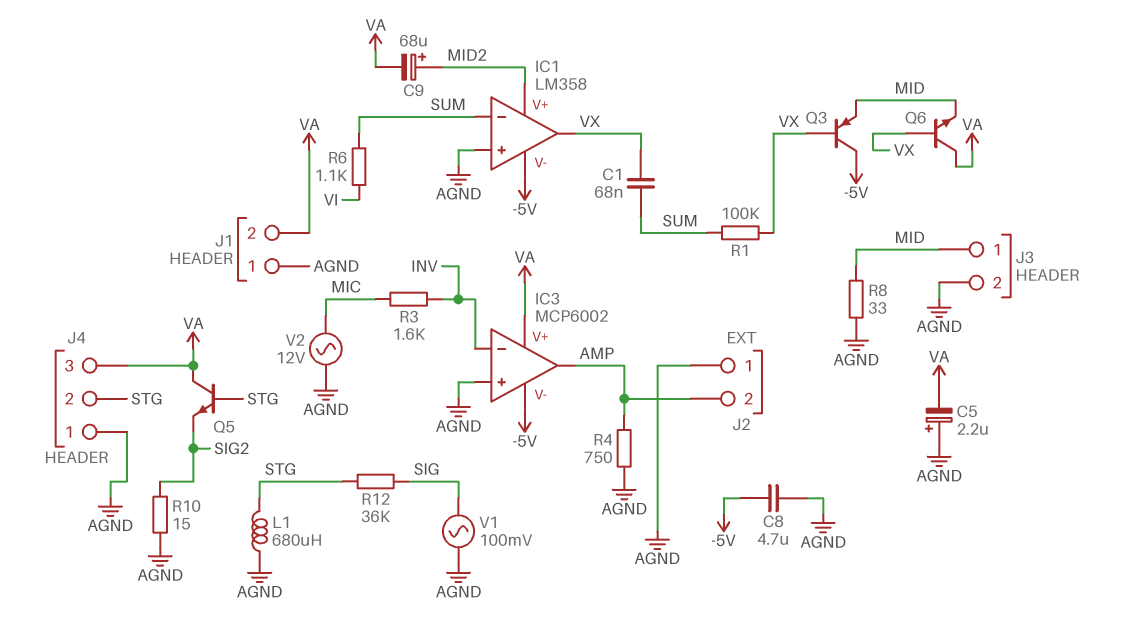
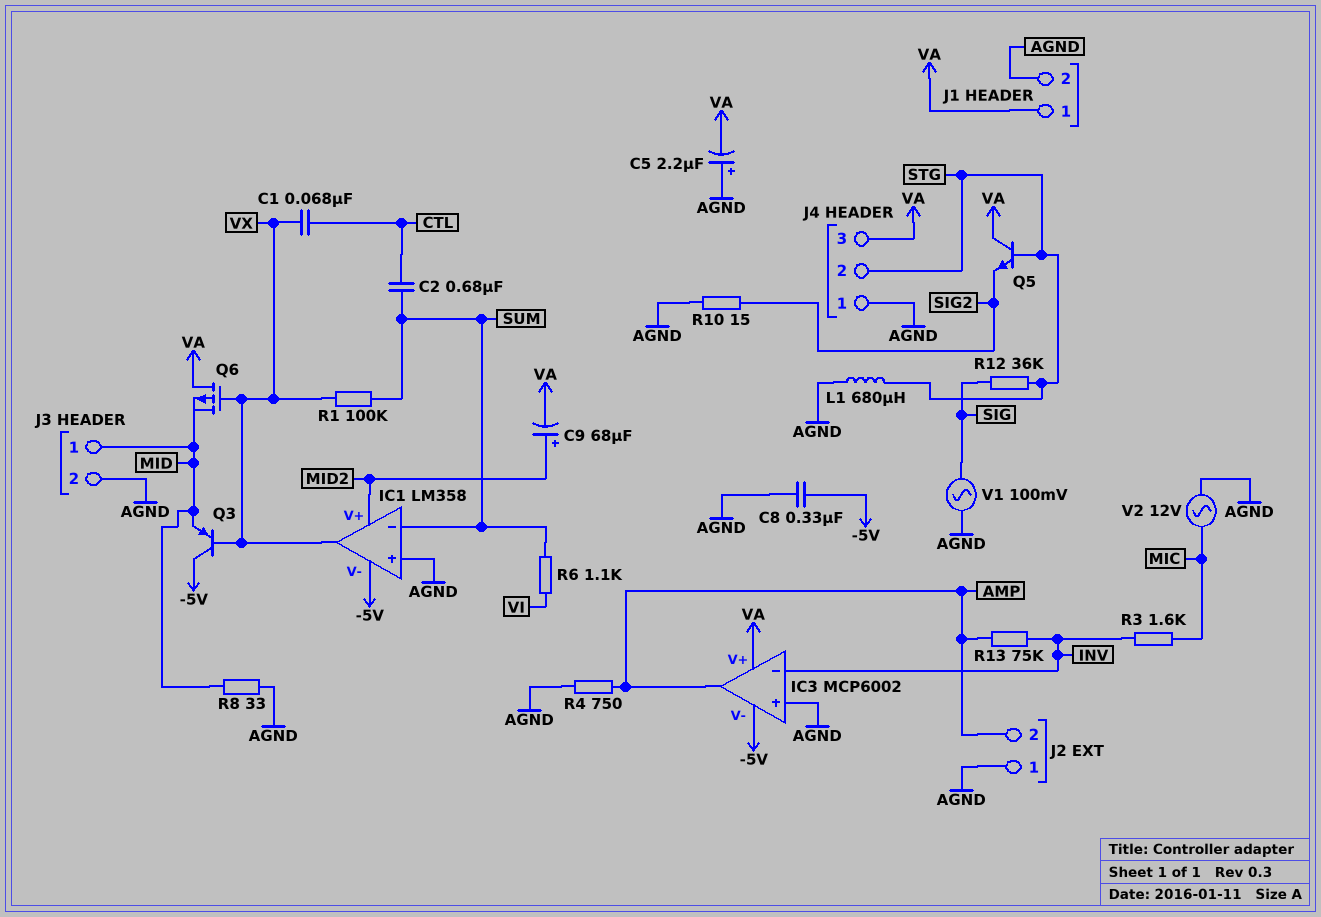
C1: 68nF (SUM, VX) -> 68nF (CTL, VX)
C2: none -> 680nF (CTL, SUM)
C8: 4.7uF (-5V, AGND) -> 330nF (-5V, AGND)
J1 pin 1: AGND -> VA
J1 pin 2: VA -> AGND
Q6: NPN (B VX, C VA, E MID) -> PMOS (G VX, D VA, S MID)
R13: none -> 75k (AMP, INV)

